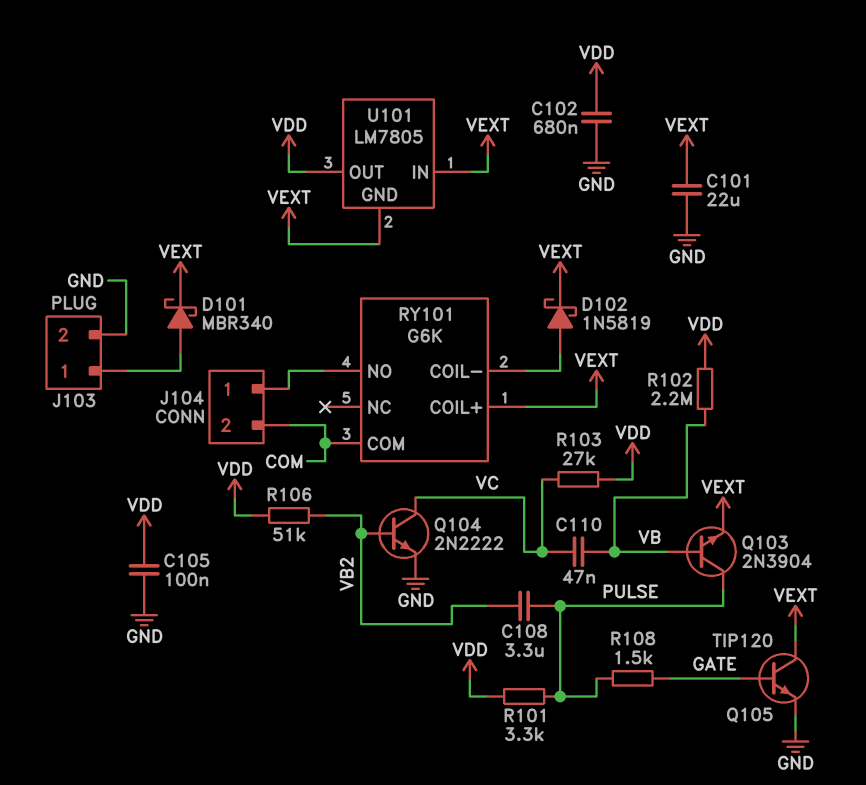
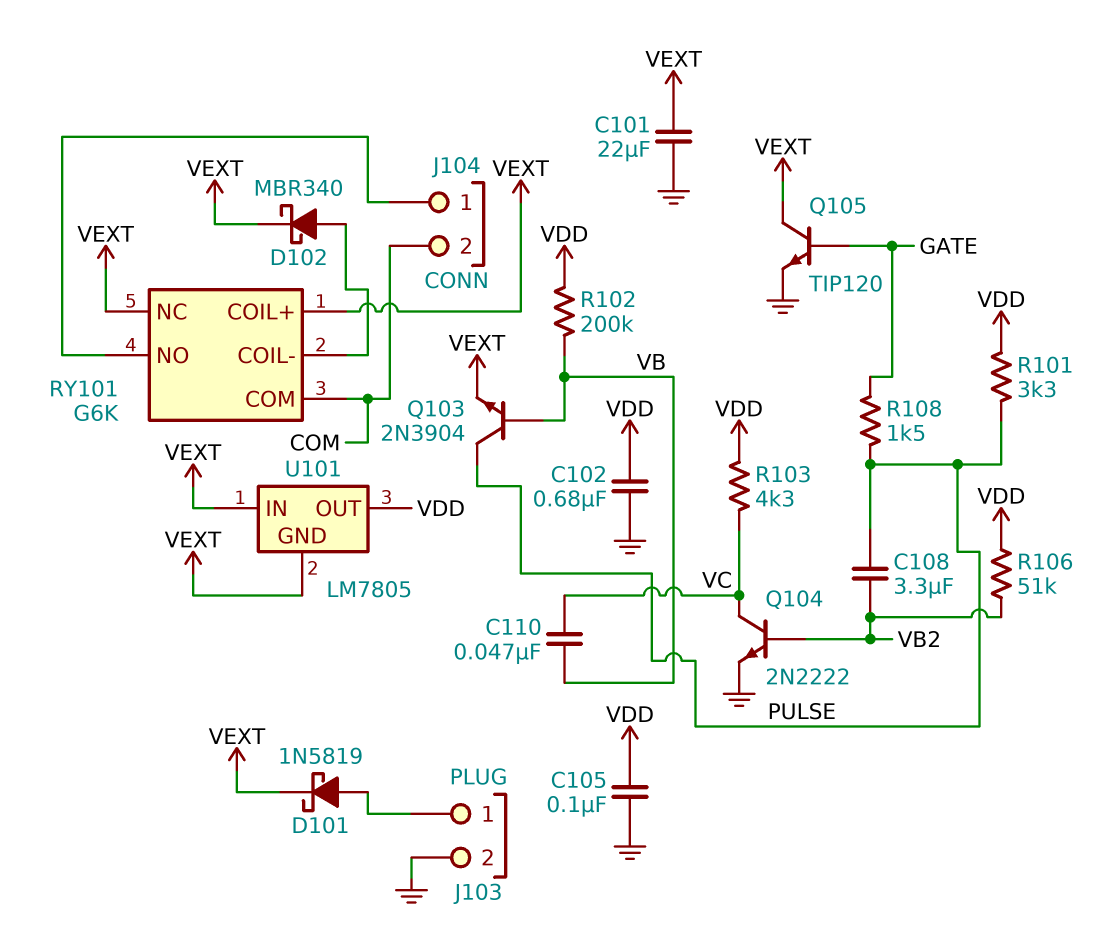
D101: schottky MBR340 (A J103/1, K VEXT) -> schottky 1N5819 (A J103/1, K VEXT)
D102: schottky 1N5819 (A RY101/COIL-, K VEXT) -> schottky MBR340 (A RY101/COIL-, K VEXT)
R102: 2.2M (VB, VDD) -> 200k (VB, VDD)
R103: 27k (VC, VDD) -> 4.3k (VC, VDD)
RY101 pin NC: none -> VEXT

